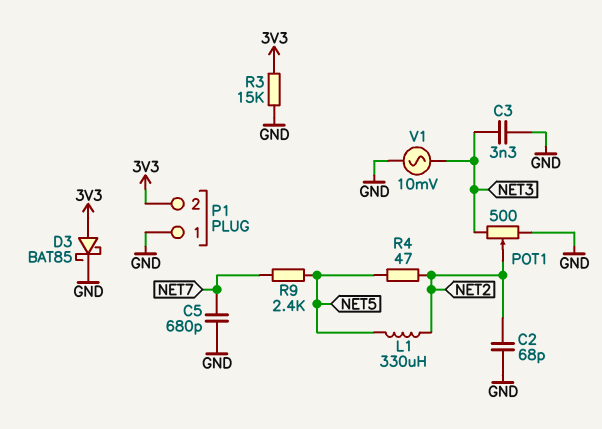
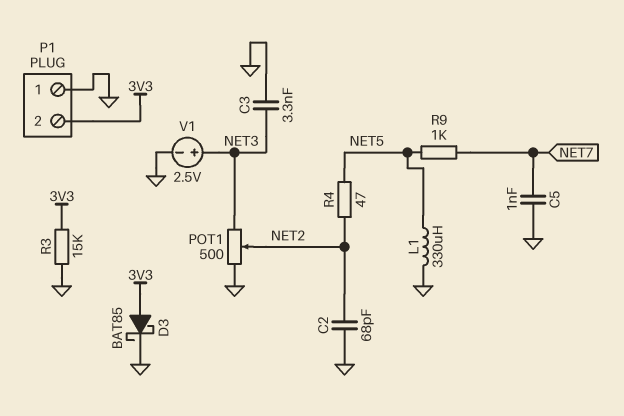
C5: 680pF (GND, NET7) -> 1nF (GND, NET7)
L1: 330uH (NET2, NET5) -> 330uH (GND, NET5)
R9: 2.4k (NET5, NET7) -> 1k (NET5, NET7)
V1: AC 10mV (GND, NET3) -> 2.5V (plus NET3, minus GND)

